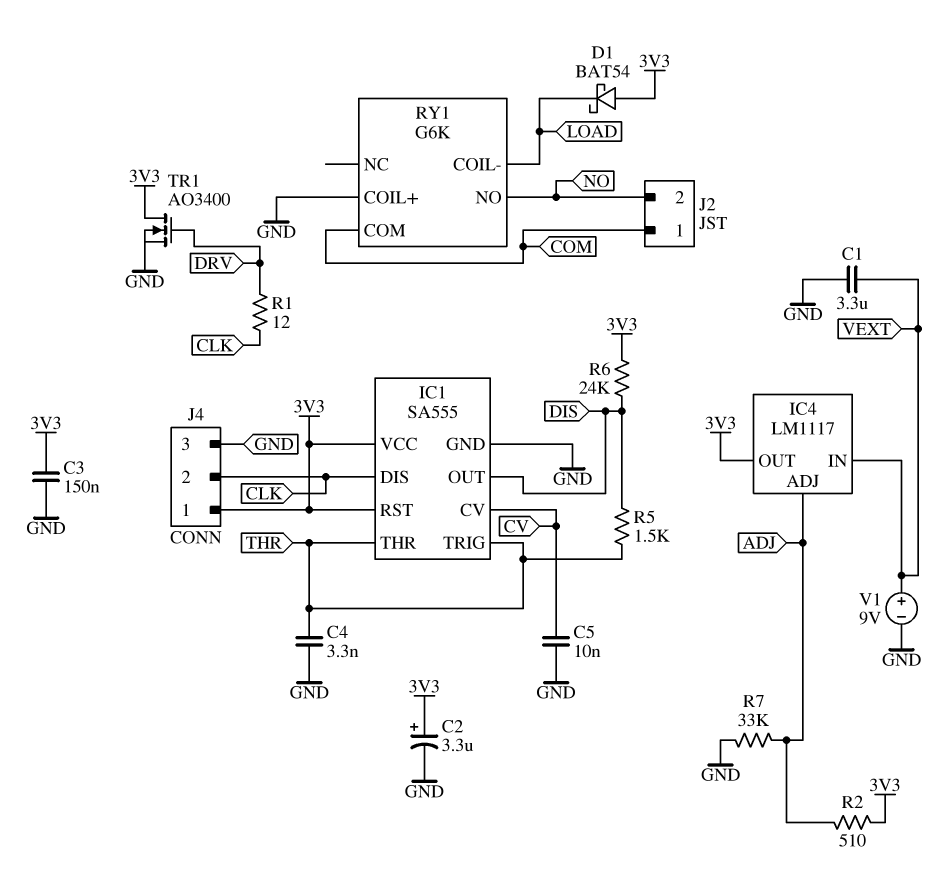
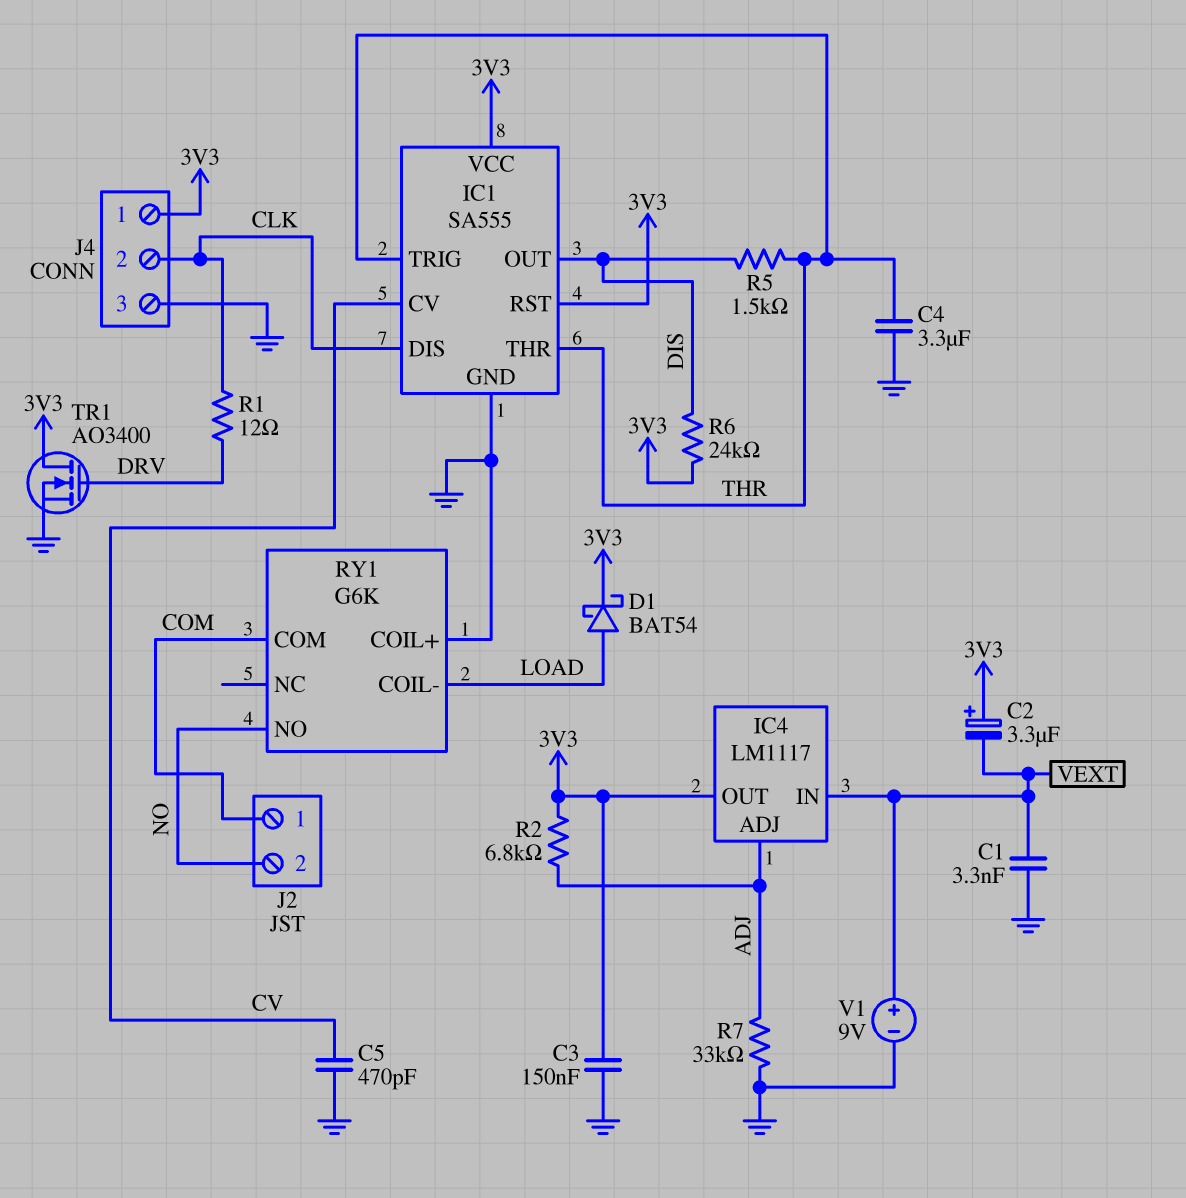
C1: 3.3uF (GND, VEXT) -> 3.3nF (GND, VEXT)
C2: 3.3uF (plus 3V3, minus GND) -> 3.3uF (plus 3V3, minus VEXT)
C4: 3.3nF (GND, THR) -> 3.3uF (GND, THR)
C5: 10nF (CV, GND) -> 470pF (CV, GND)
D1: schottky BAT54 (A 3V3, K LOAD) -> schottky BAT54 (A LOAD, K 3V3)
R2: 510 (3V3, ADJ) -> 6.8k (3V3, ADJ)

